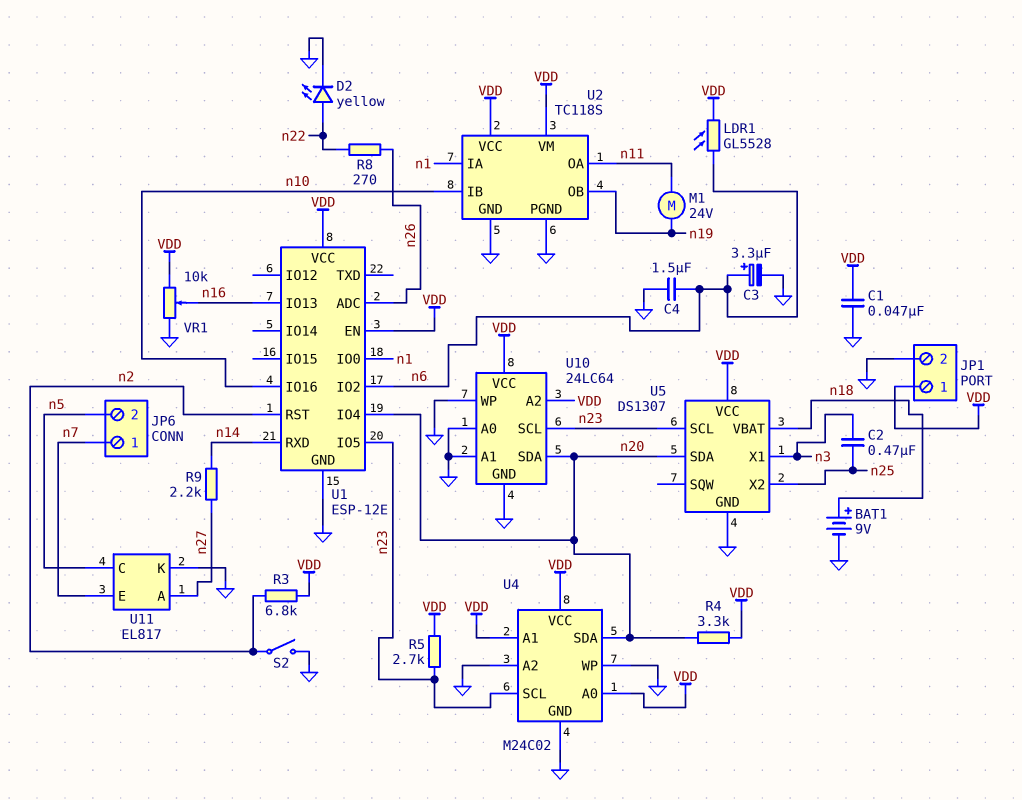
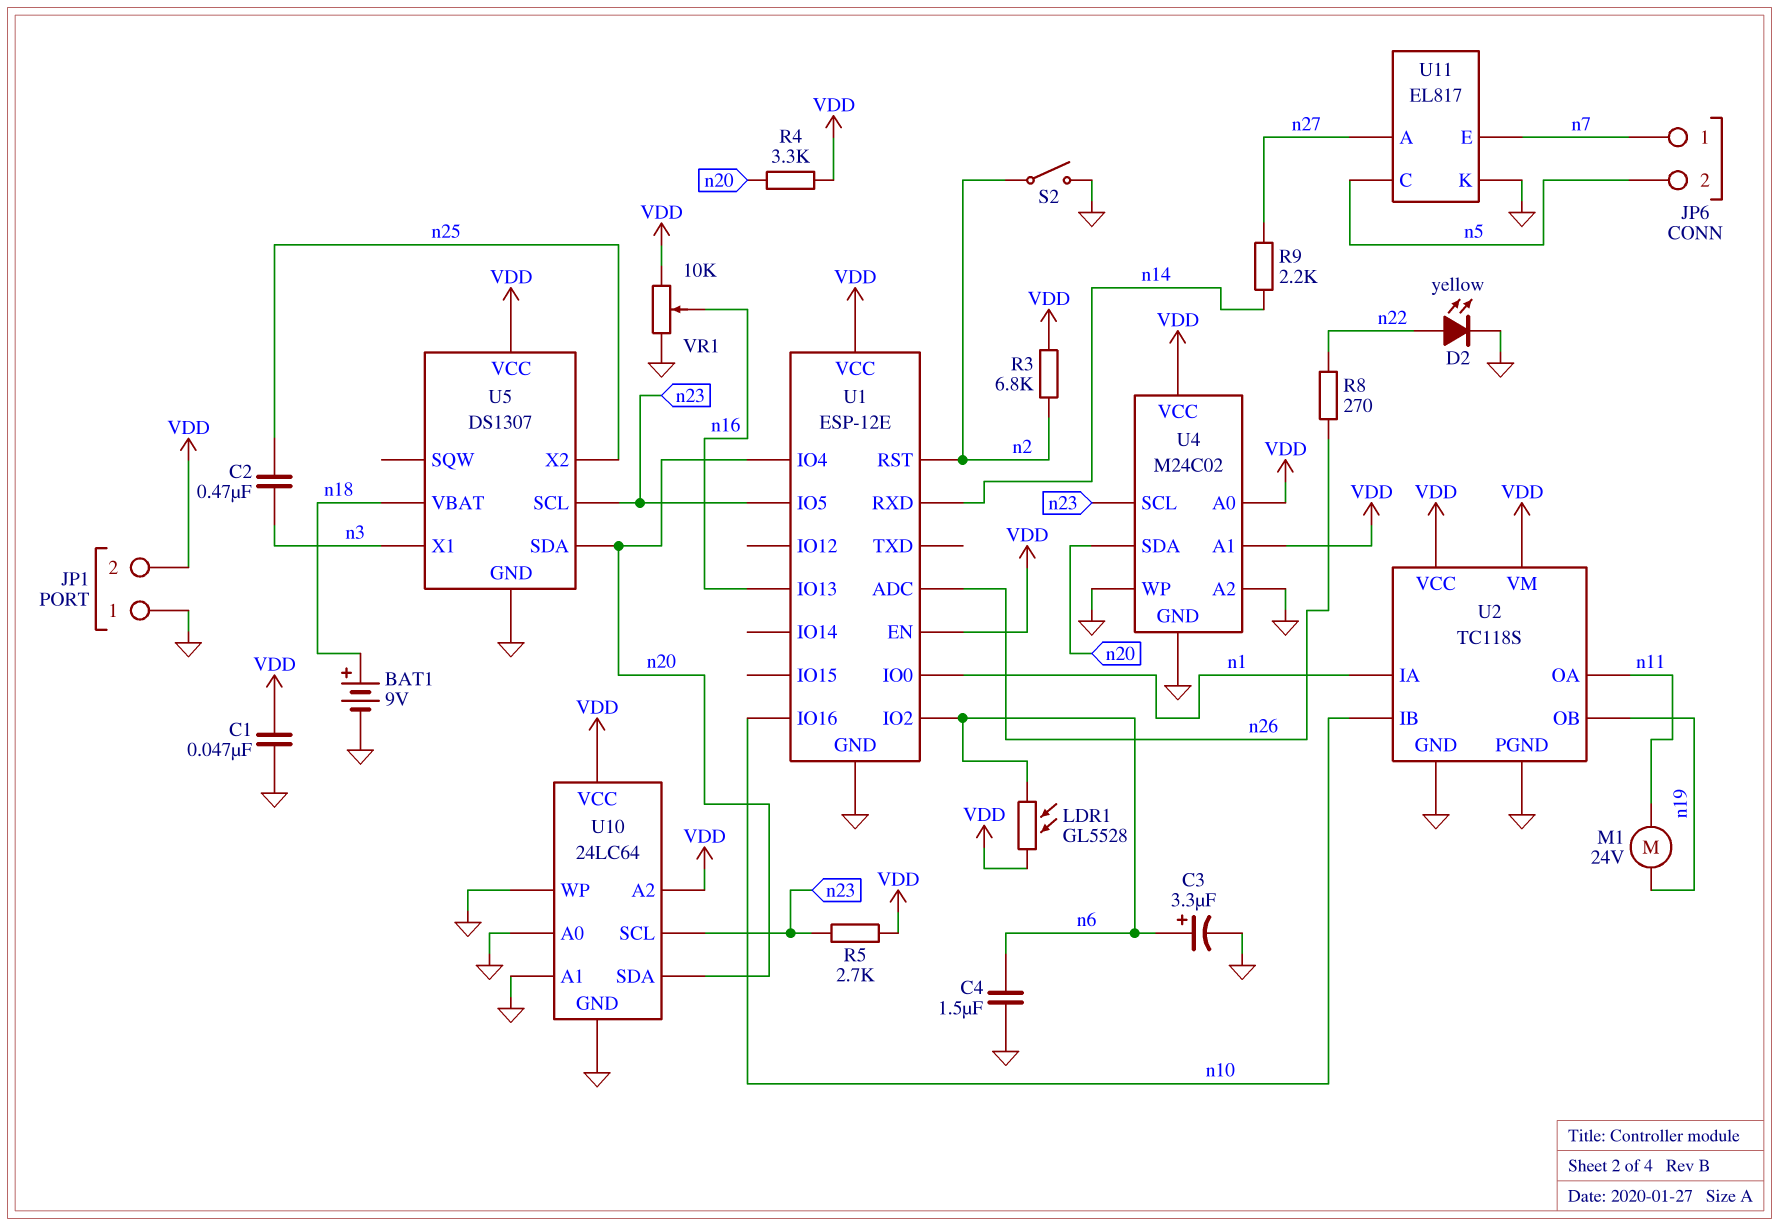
JP1 pin 1: VDD -> GND
JP1 pin 2: GND -> VDD

